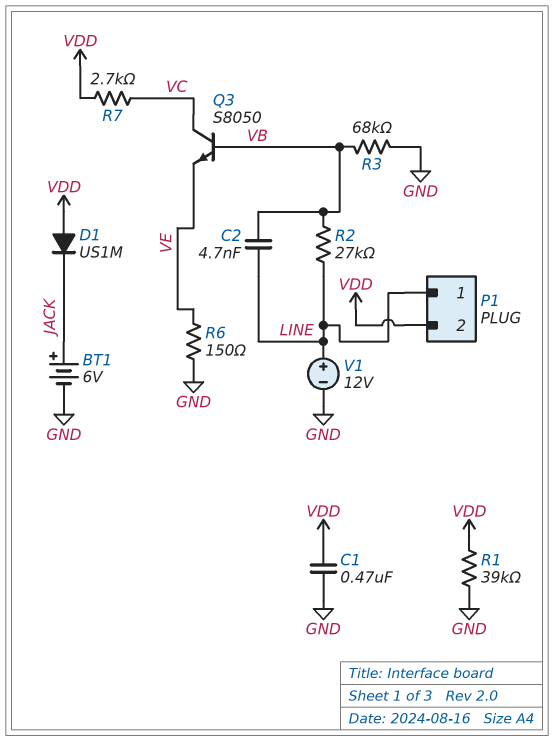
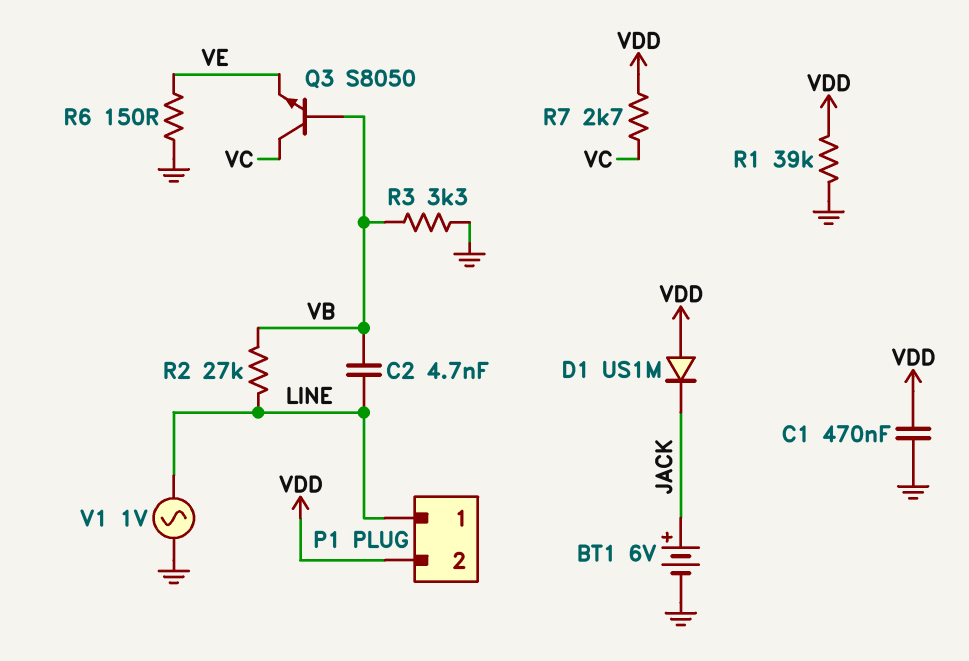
R3: 68k (GND, VB) -> 3.3k (GND, VB)
V1: 12V (plus LINE, minus GND) -> AC 1V (GND, LINE)

